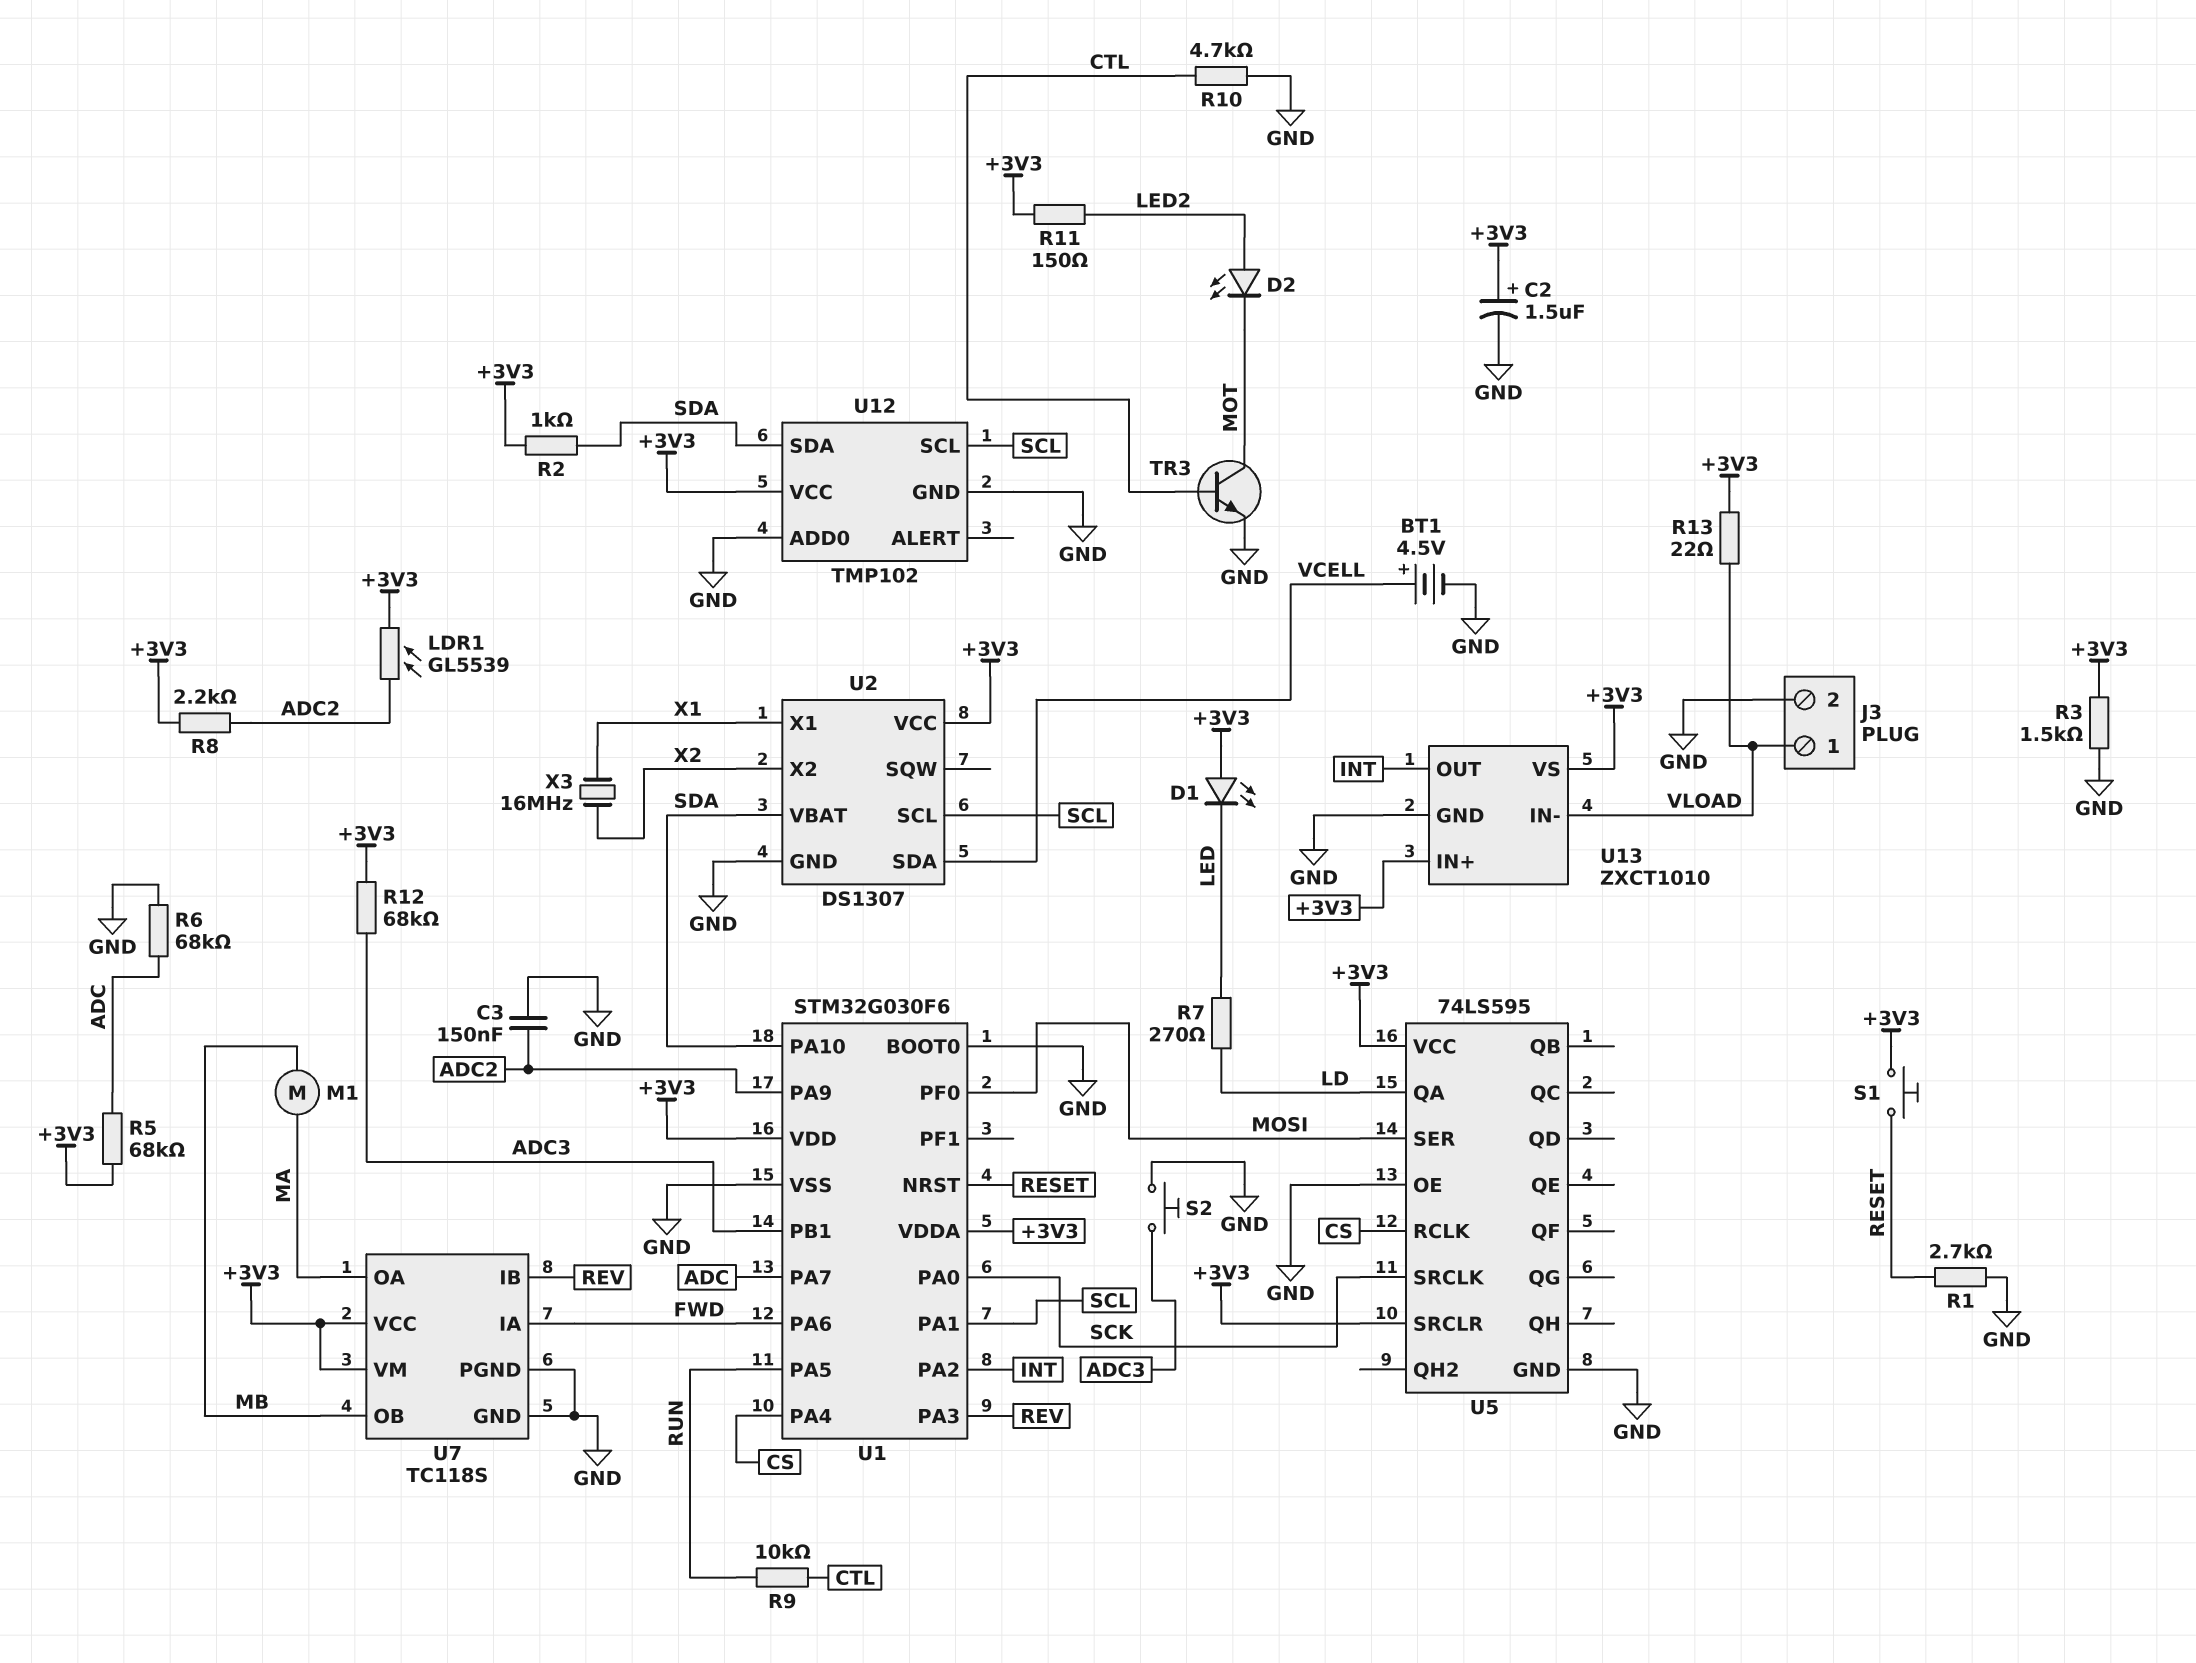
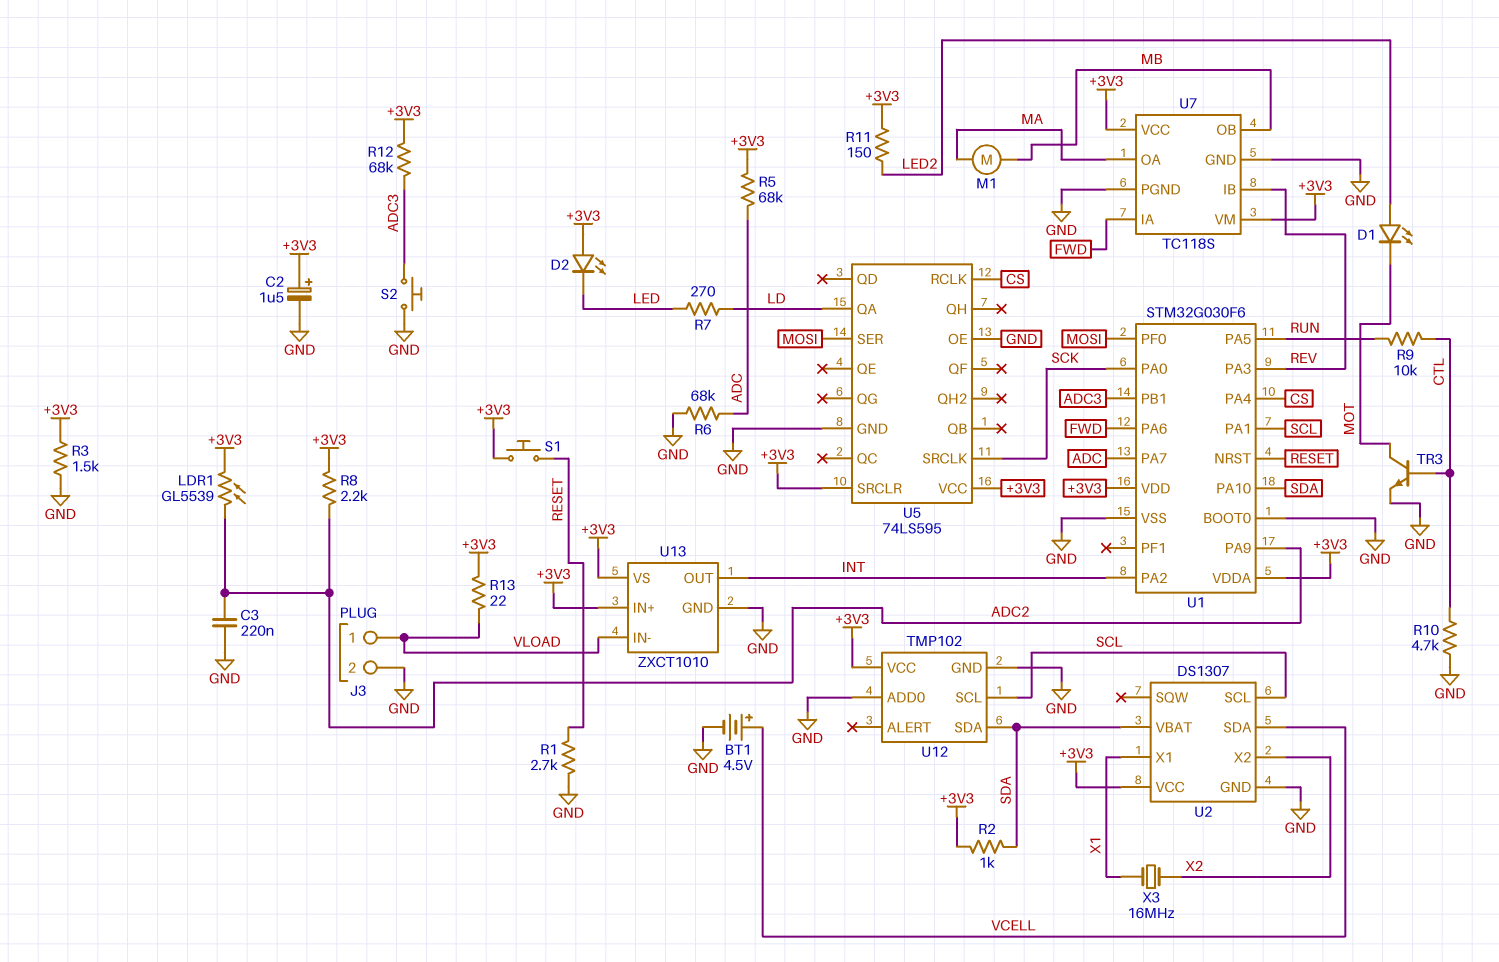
C3: 150nF (ADC2, GND) -> 220nF (ADC2, GND)
D1: LED (A +3V3, K LED) -> LED (A LED2, K MOT)
D2: LED (A LED2, K MOT) -> LED (A +3V3, K LED)

